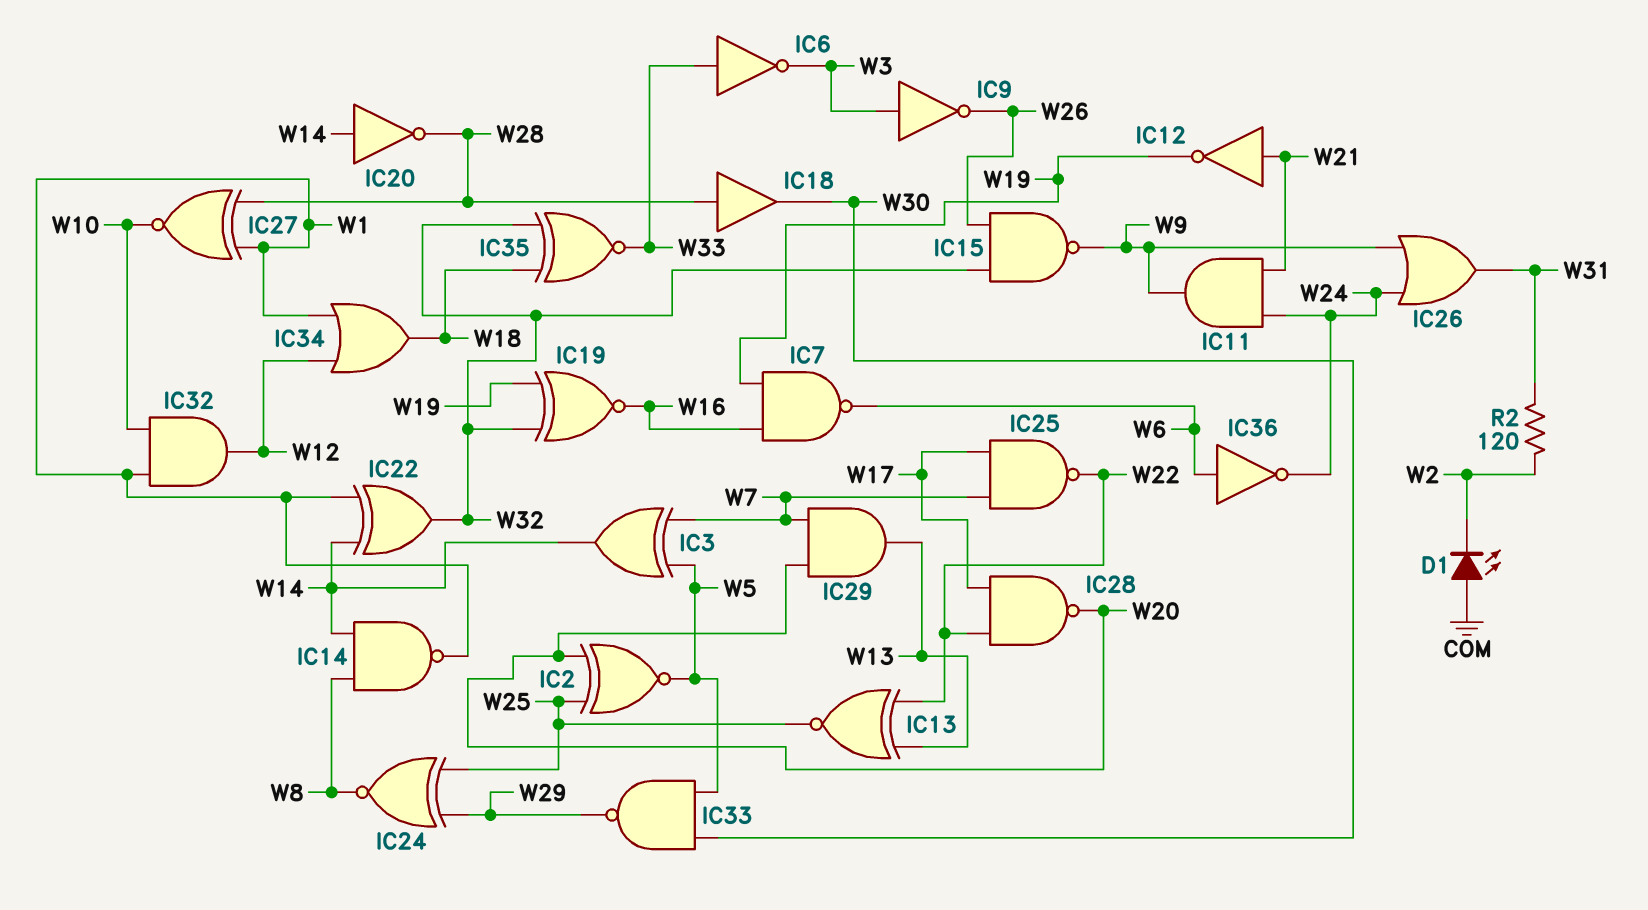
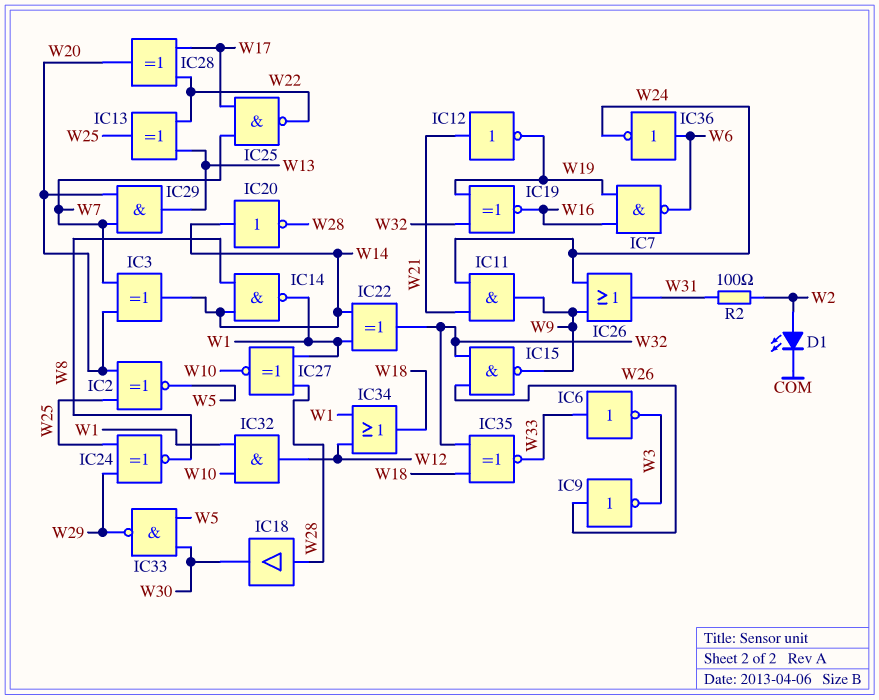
D1: LED (A COM, K W2) -> LED (A W2, K COM)
IC3: XOR (in W5, in W7, out W14) -> XOR (in W7, in W20, out W14)
IC9: NOT (in W3, out W26) -> NOT (in W26, out W3)
IC13: XNOR (in W13, in W22, out W25) -> XOR (in W13, in W22, out W25)
IC28: NAND (in W17, in W22, out W20) -> XOR (in W17, in W22, out W20)
R2: 120 (W2, W31) -> 100 (W2, W31)

